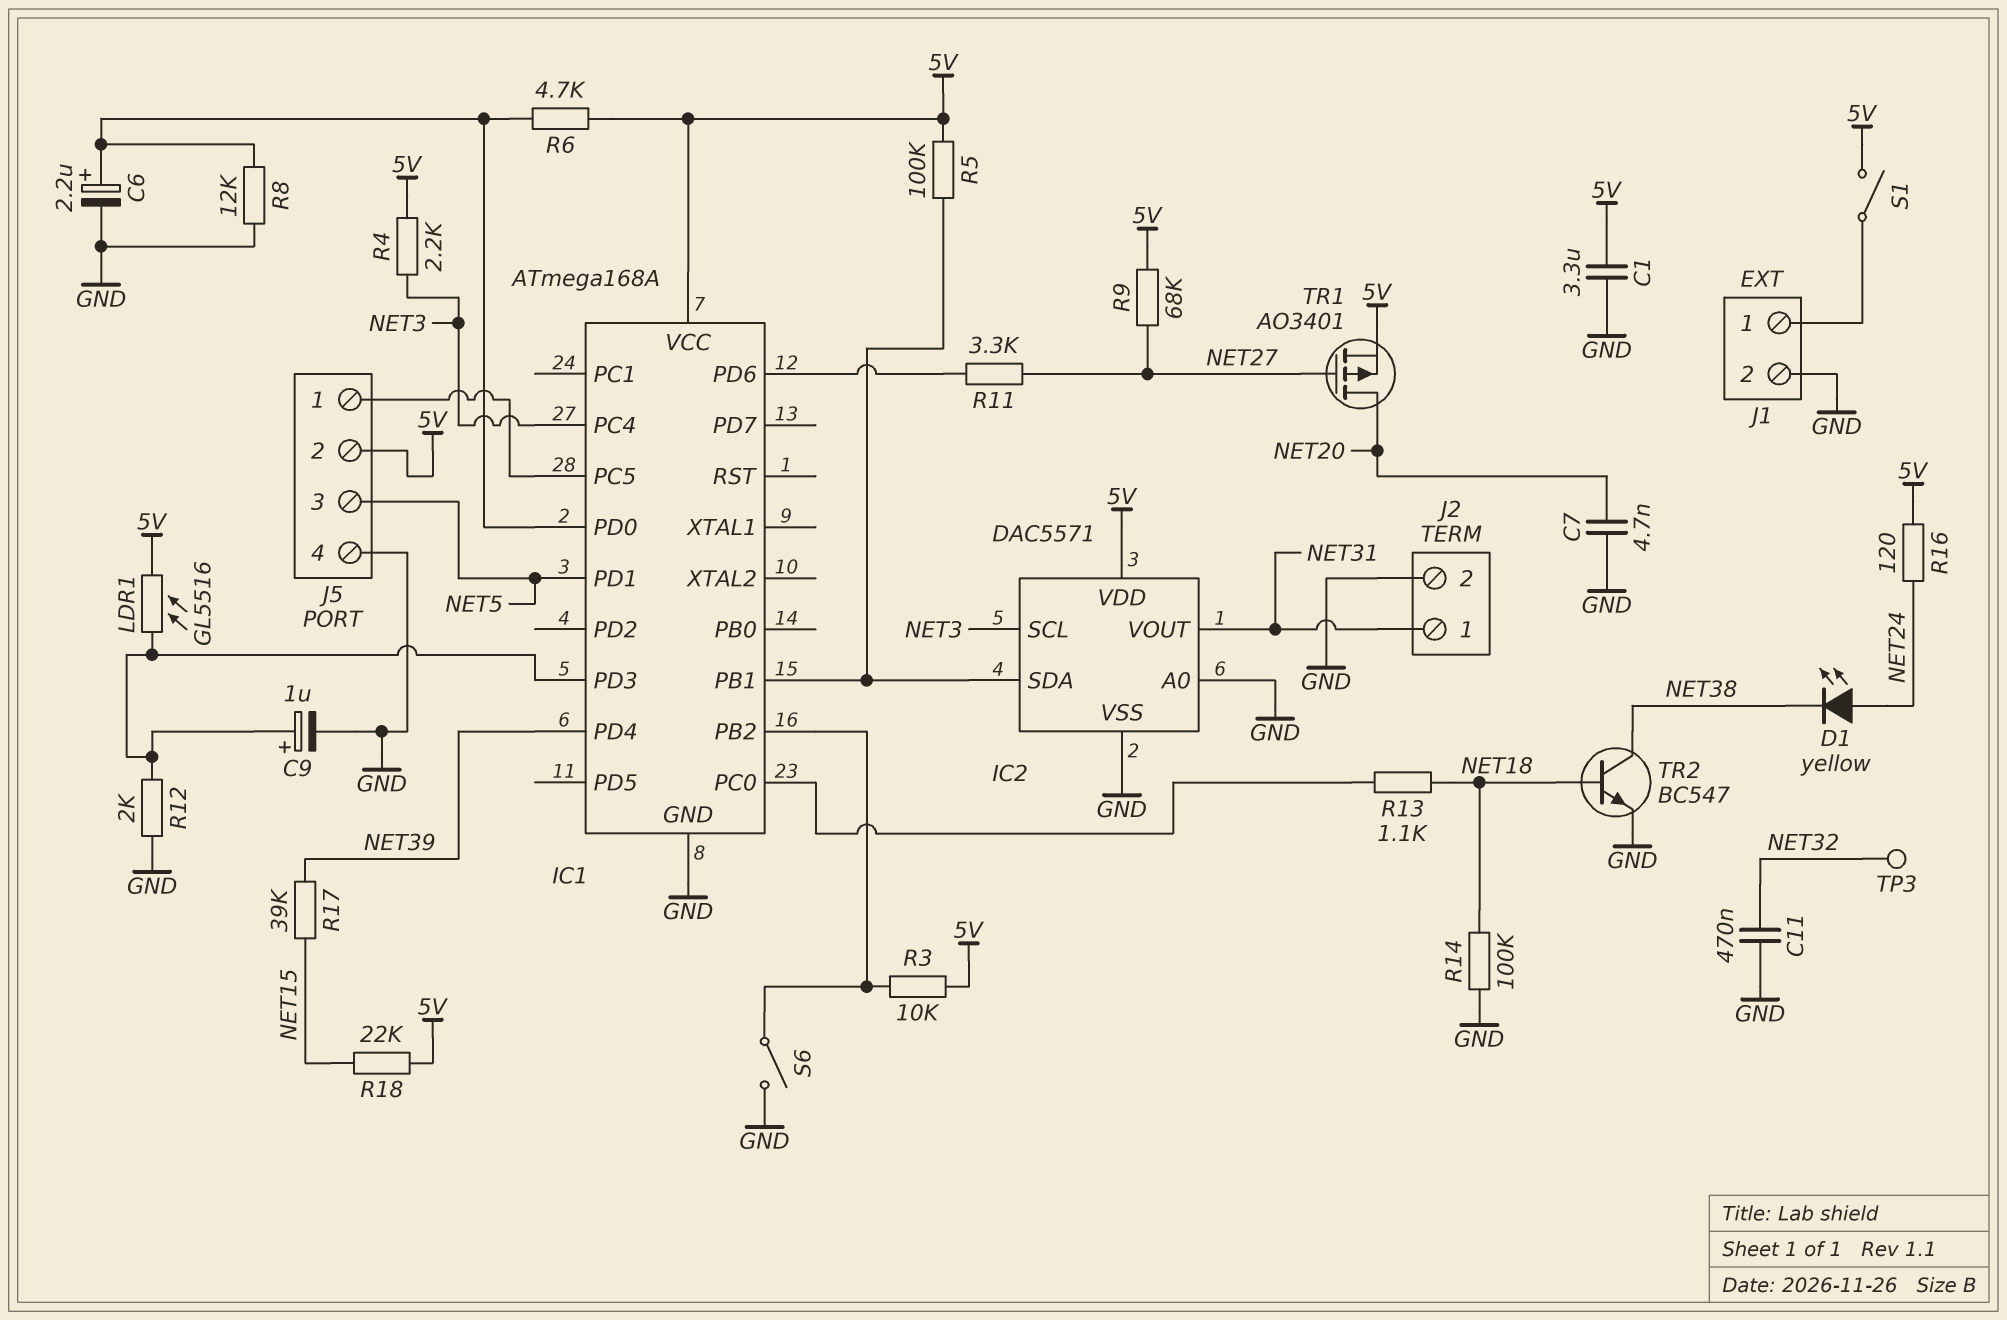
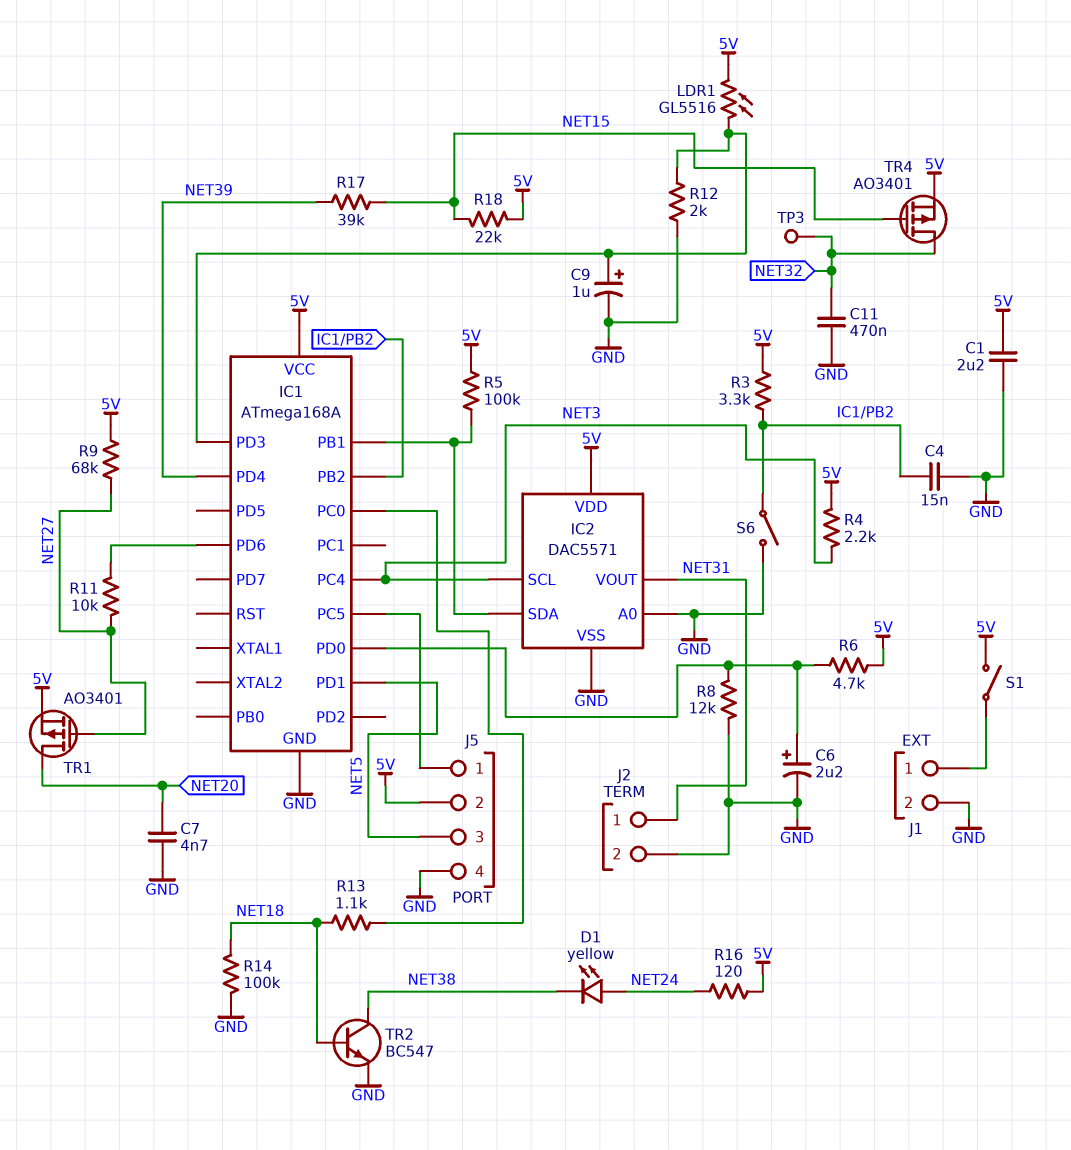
C1: 3.3uF (5V, GND) -> 2.2uF (5V, GND)
C4: none -> 15nF (GND, IC1/PB2)
R3: 10k (5V, IC1/PB2) -> 3.3k (5V, IC1/PB2)
R11: 3.3k (IC1/PD6, NET27) -> 10k (IC1/PD6, NET27)
TR4: none -> PMOS AO3401 (G NET15, D NET32, S 5V)

